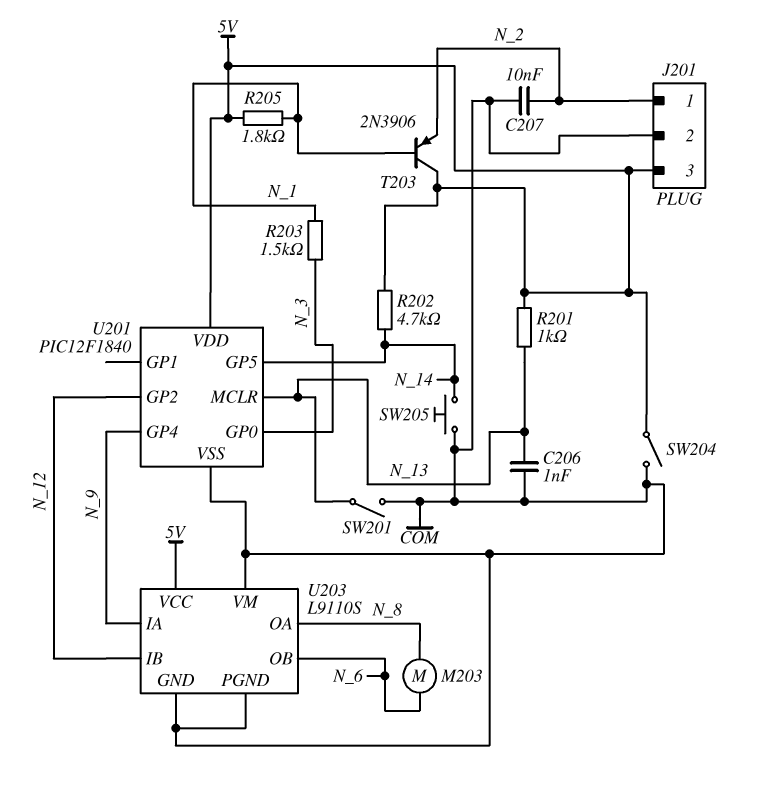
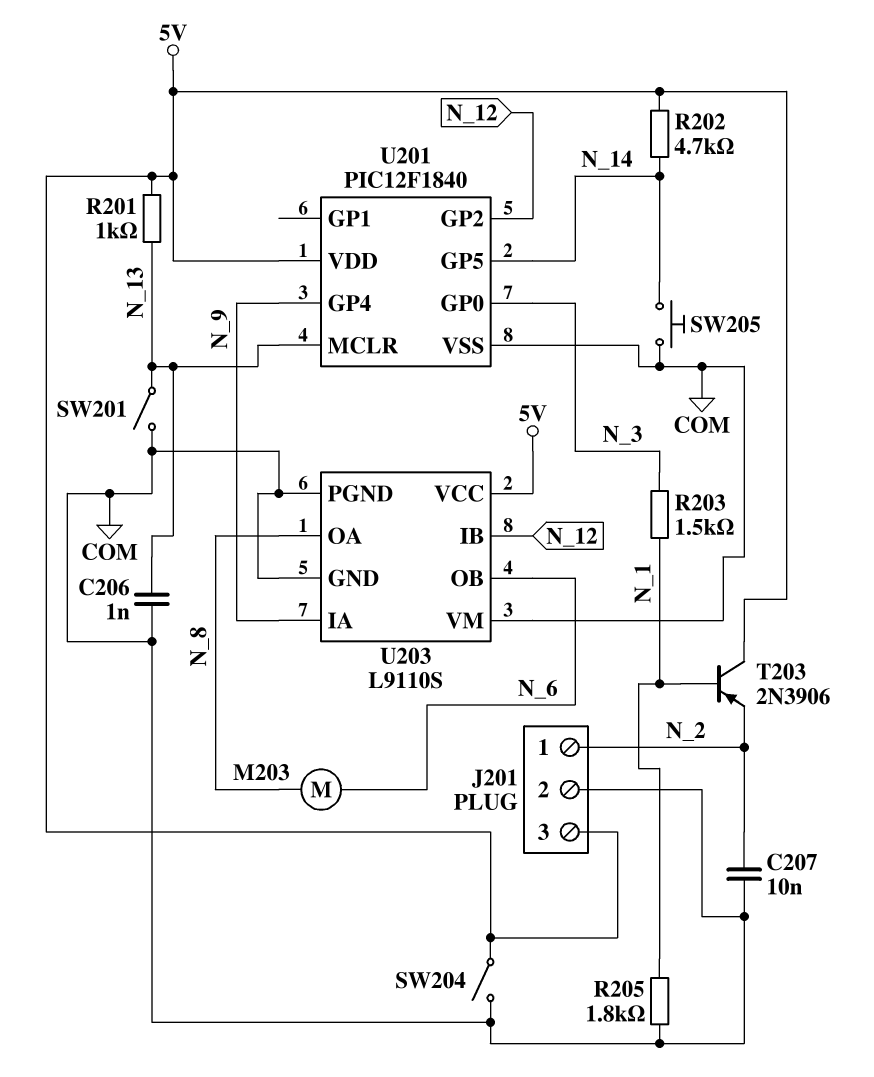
R205: 1.8k (5V, N_1) -> 1.8k (COM, N_1)

